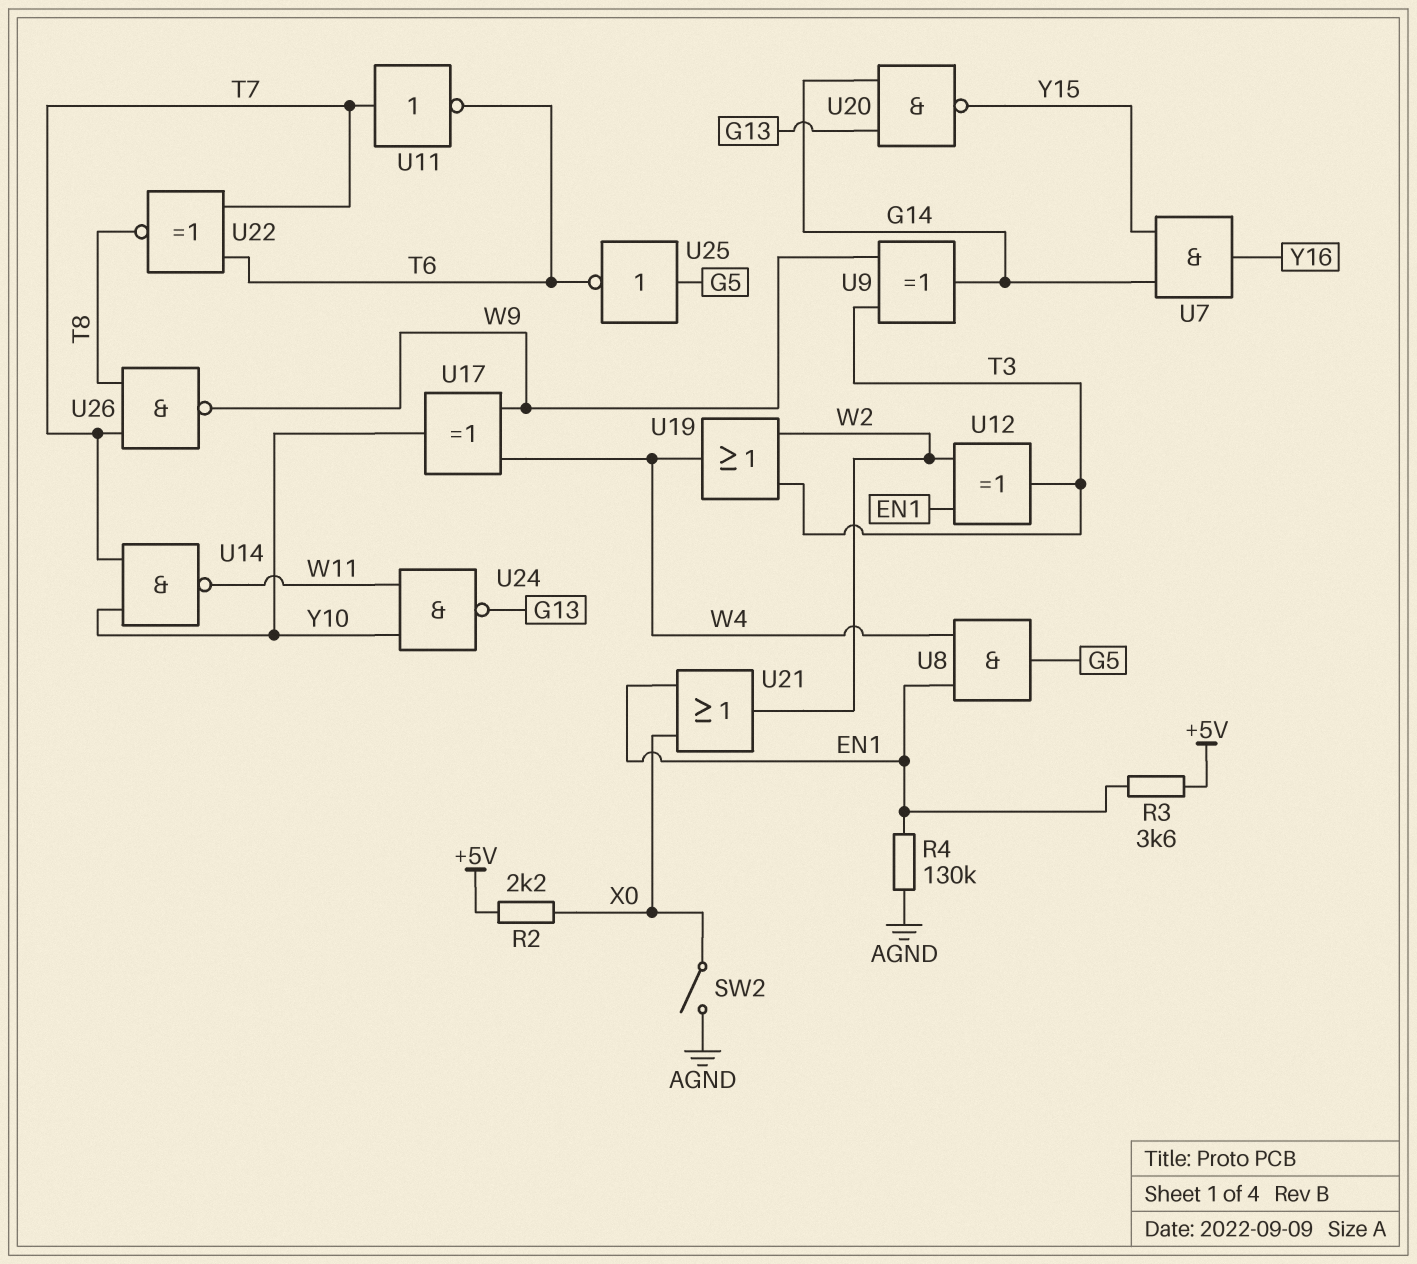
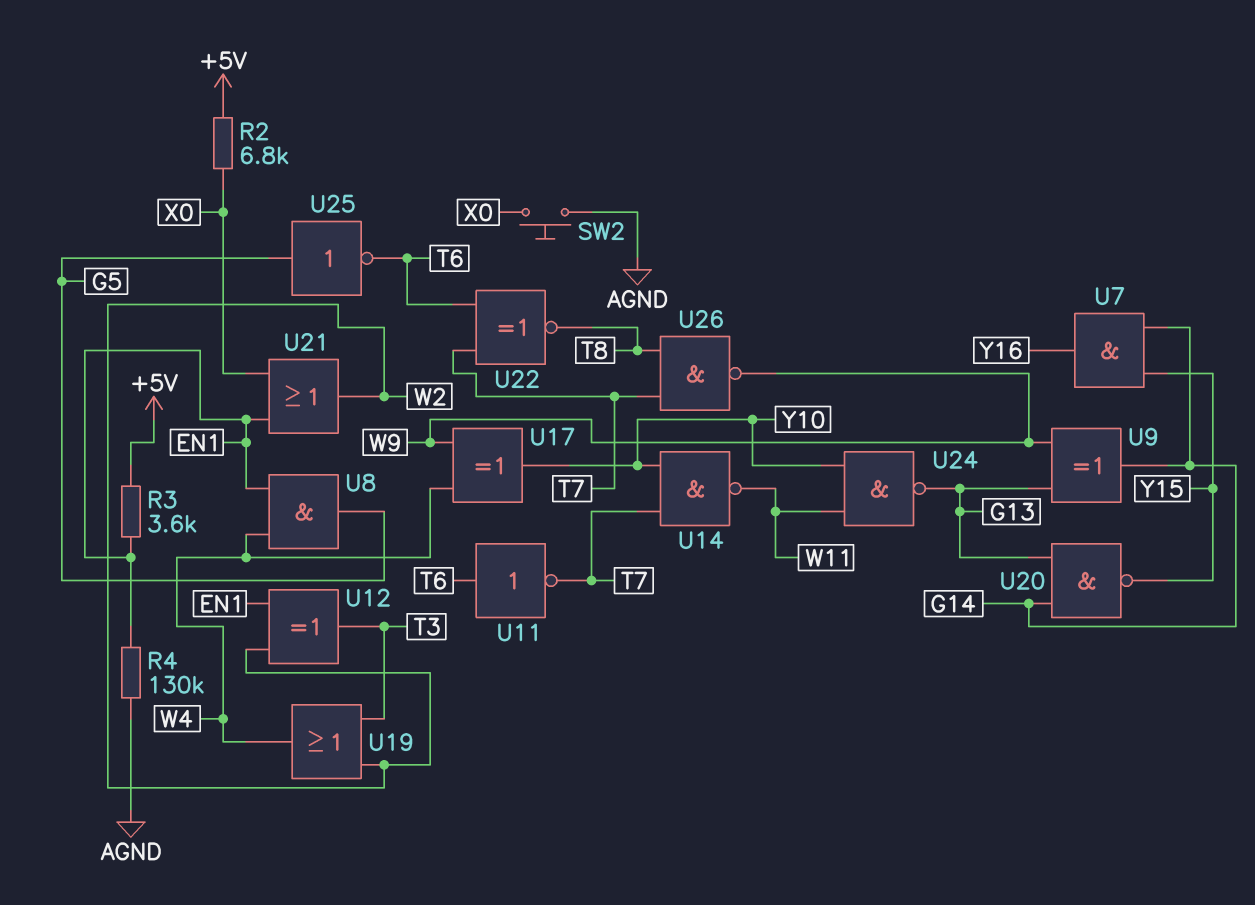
R2: 2.2k (+5V, X0) -> 6.8k (+5V, X0)
SW2: switch (AGND, X0) -> button (AGND, X0)
U9: XOR (in T3, in W9, out G14) -> XOR (in G13, in W9, out G14)
U11: NOT (in T7, out T6) -> NOT (in T6, out T7)

